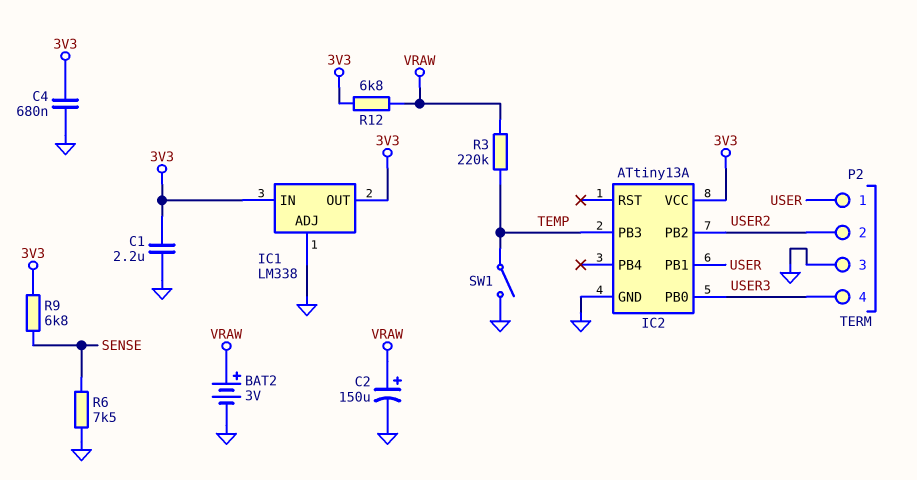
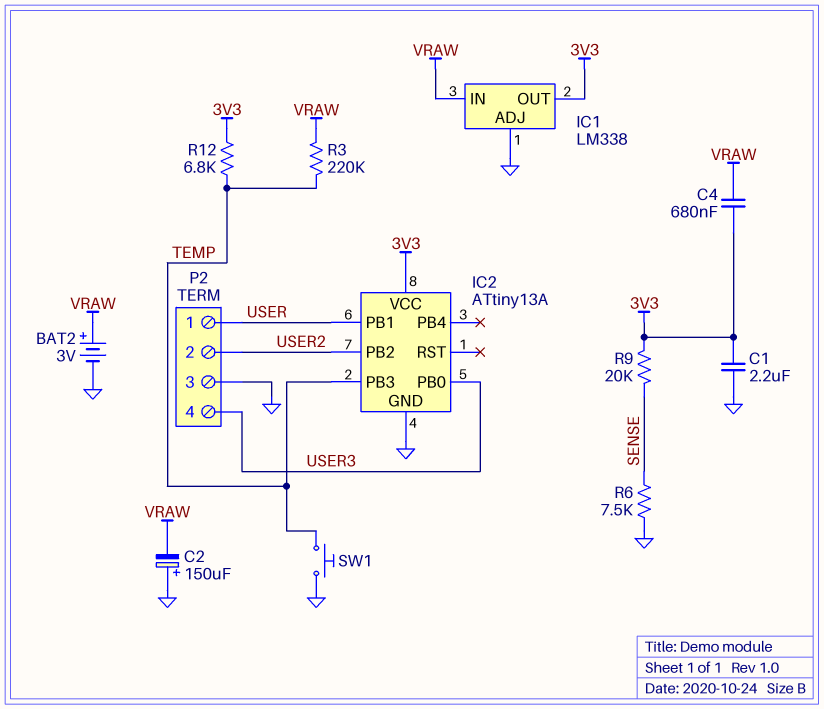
C2: 150uF (plus VRAW, minus GND) -> 150uF (plus GND, minus VRAW)
C4: 680nF (3V3, GND) -> 680nF (3V3, VRAW)
IC1 pin IN: 3V3 -> VRAW
R9: 6.8k (3V3, SENSE) -> 20k (3V3, SENSE)
R12: 6.8k (3V3, VRAW) -> 6.8k (3V3, TEMP)
SW1: switch (GND, TEMP) -> button (GND, TEMP)

